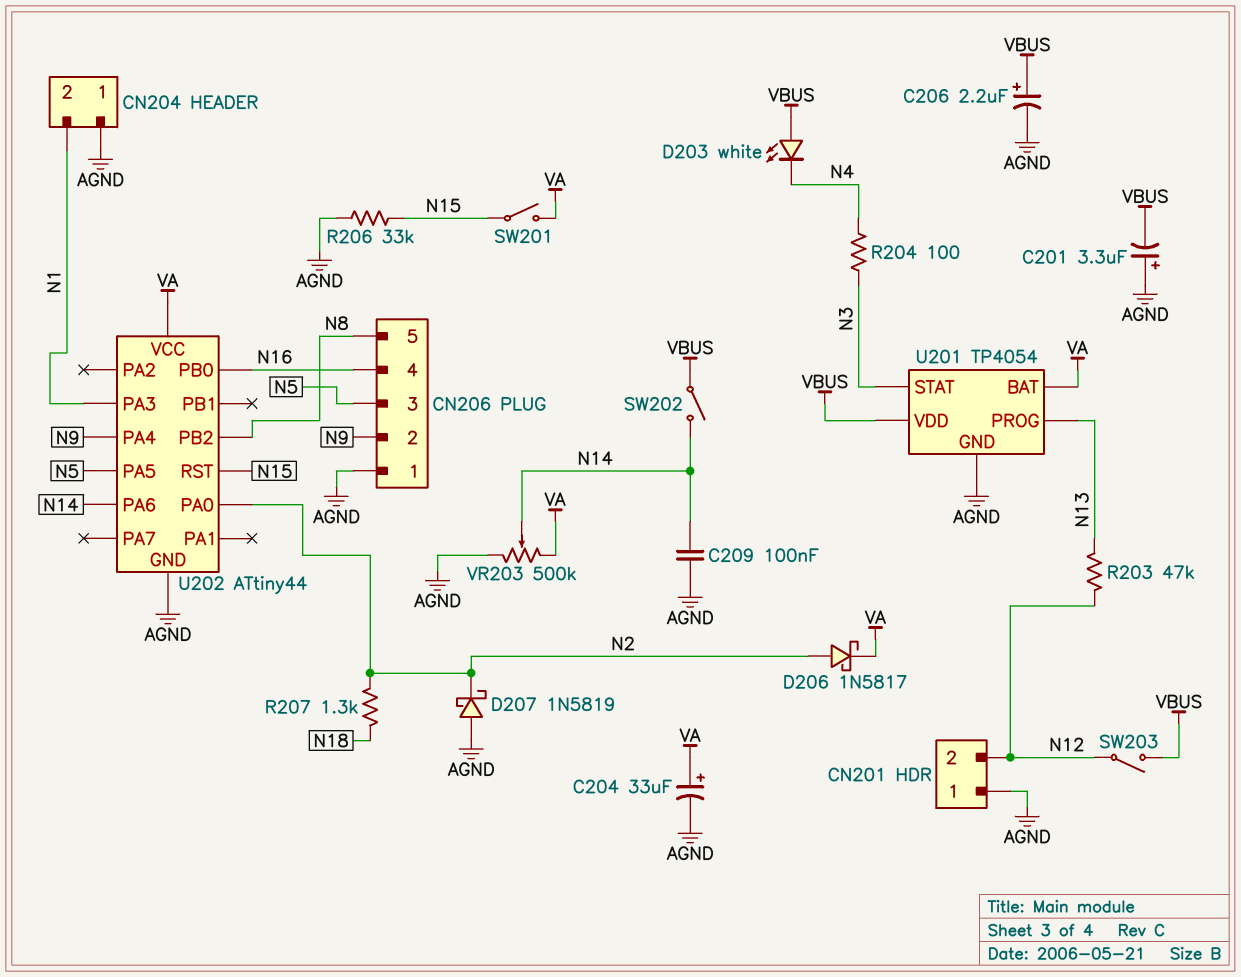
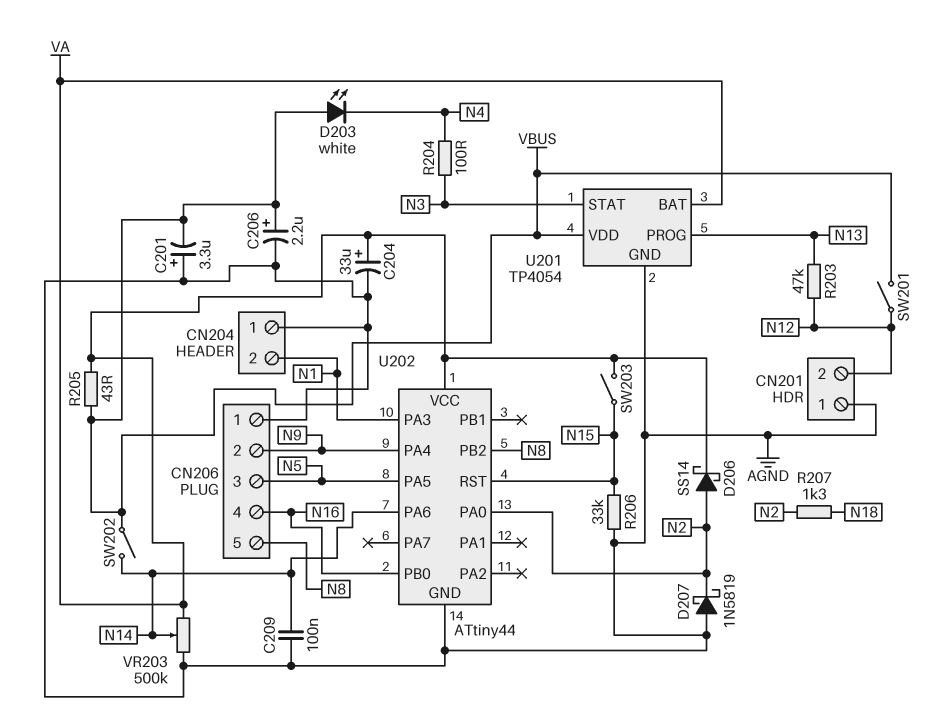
D206: schottky 1N5817 (A N2, K VA) -> schottky SS14 (A N2, K VA)
R205: none -> 43 (VA, VBUS)
SW201: switch (N15, VA) -> switch (N12, VBUS)
SW203: switch (N12, VBUS) -> switch (N15, VA)

